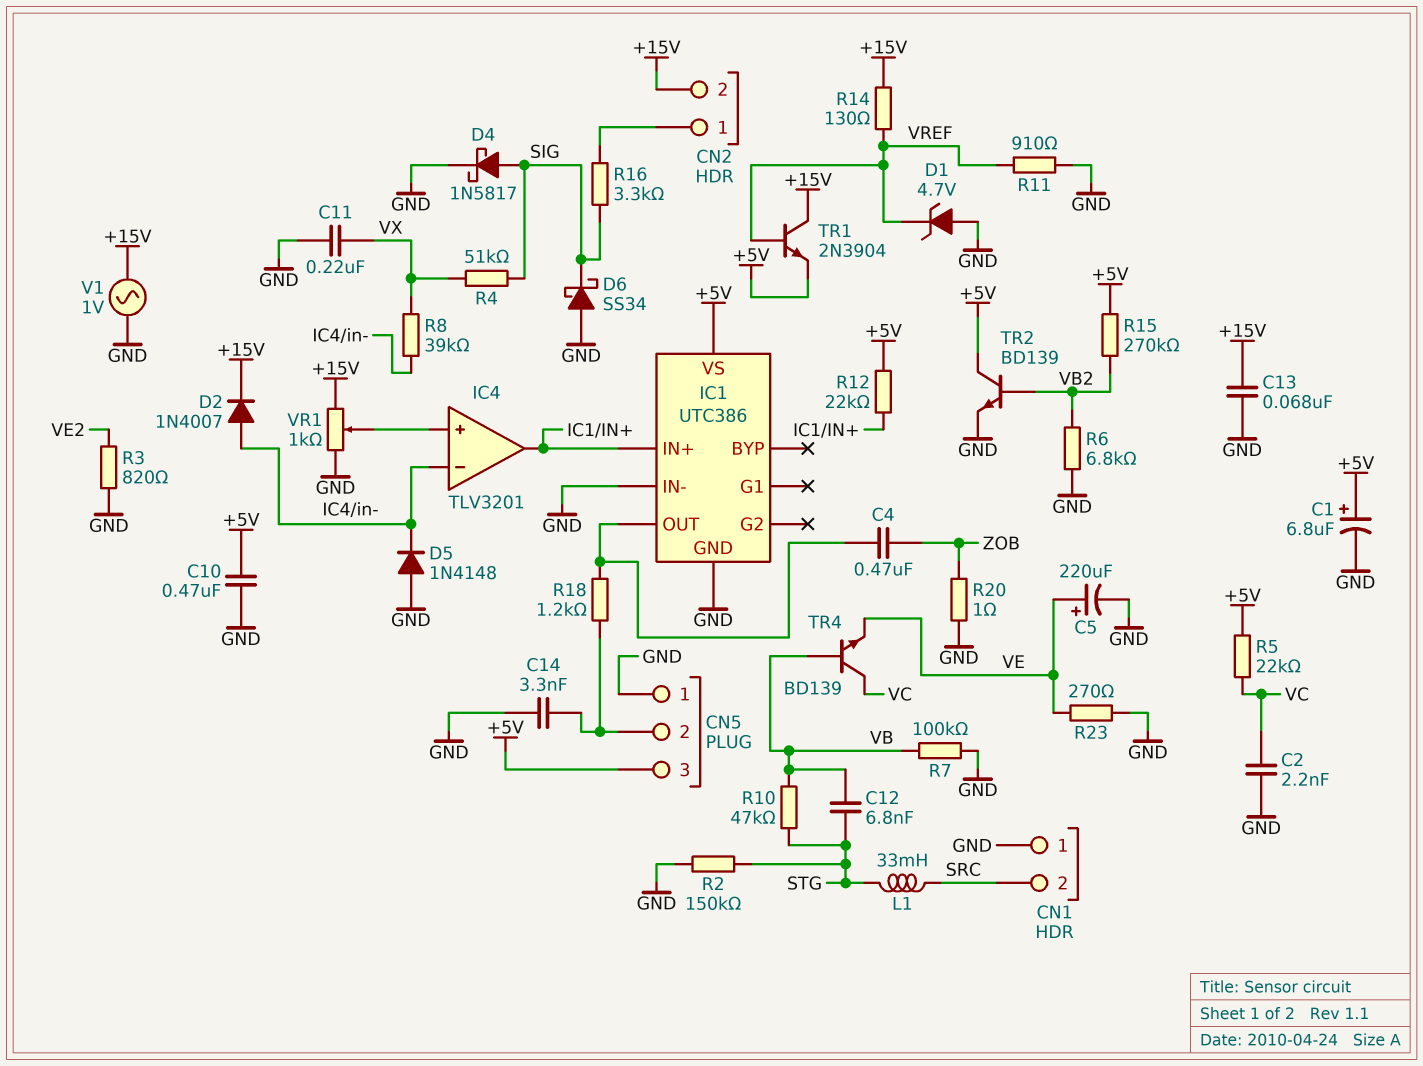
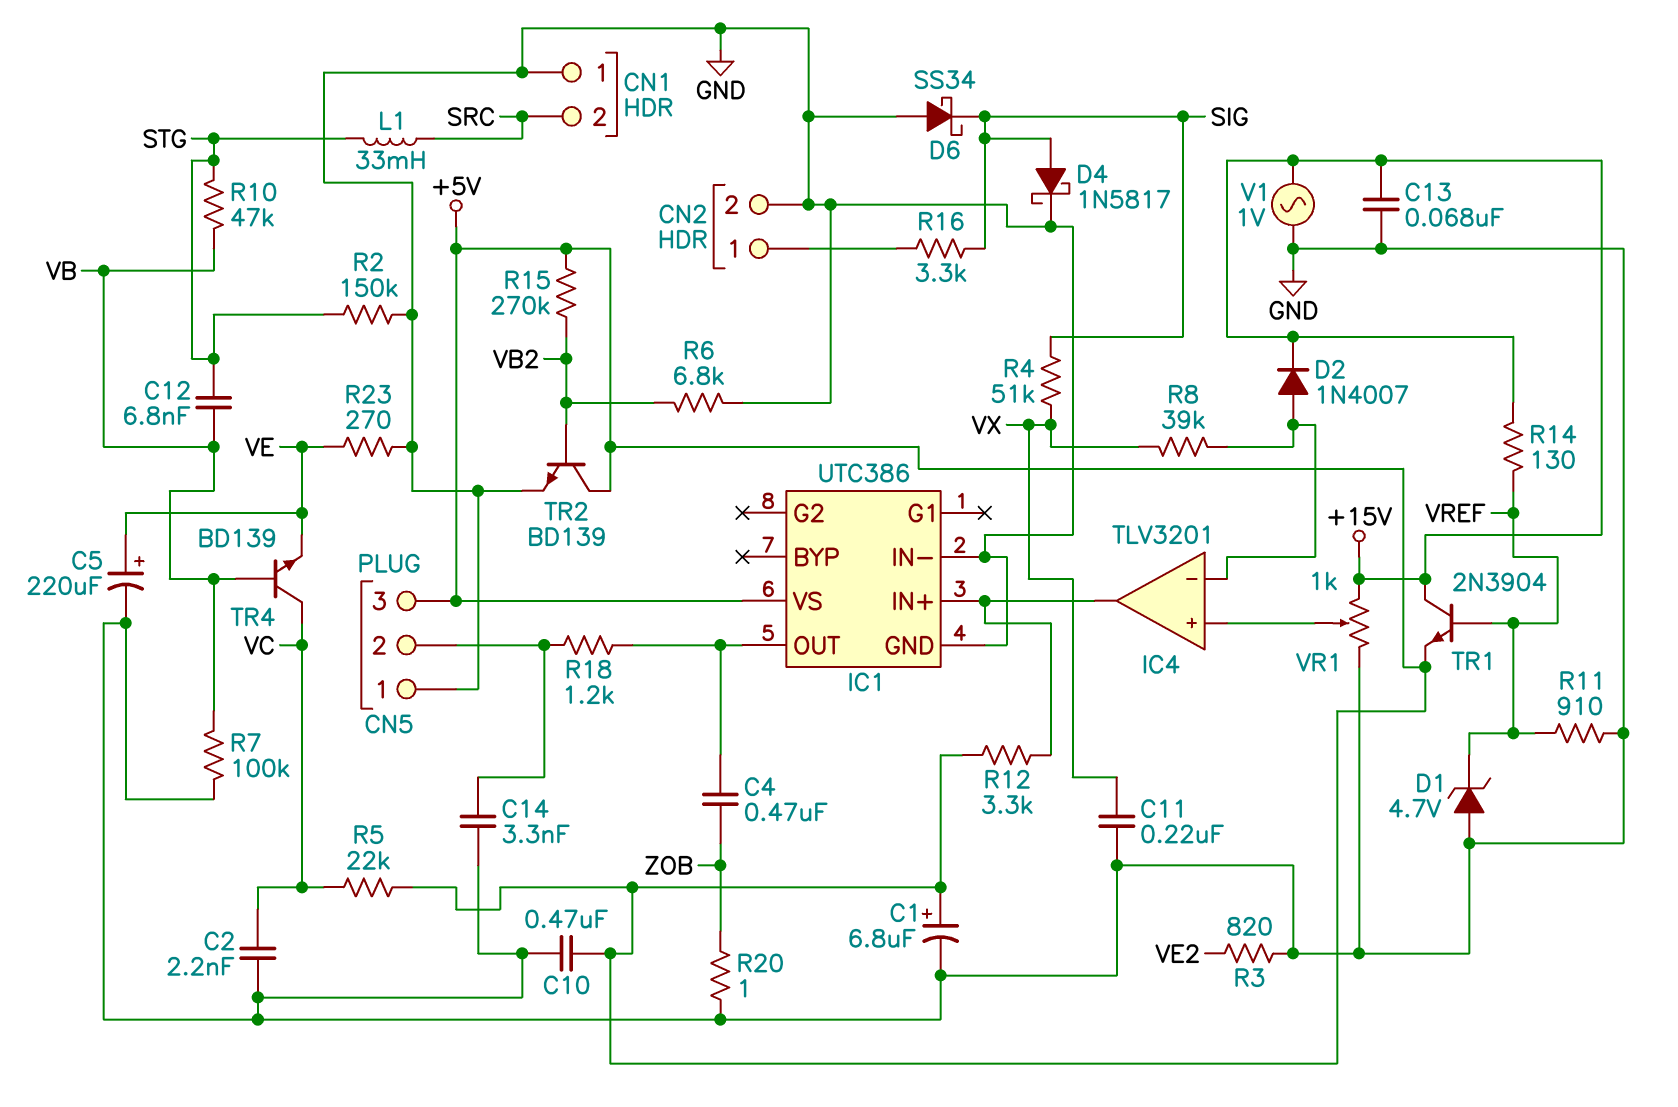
CN2 pin 2: +15V -> GND
D5: diode 1N4148 (A GND, K IC4/in-) -> none
R12: 22k (+5V, IC1/IN+) -> 3.3k (+5V, IC1/IN+)

